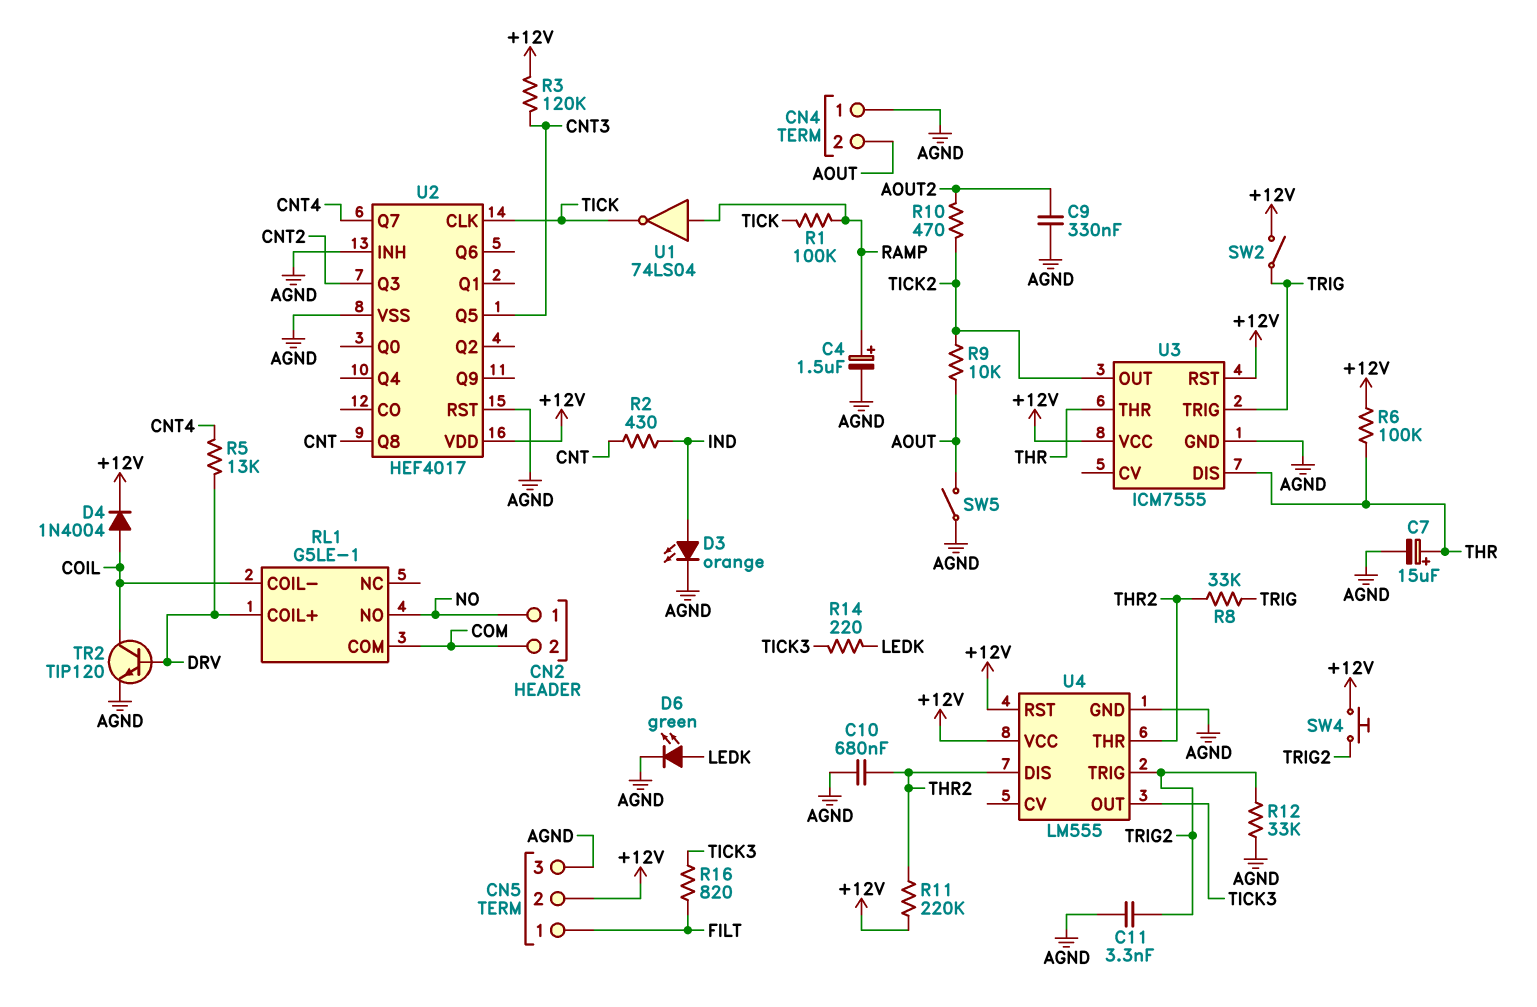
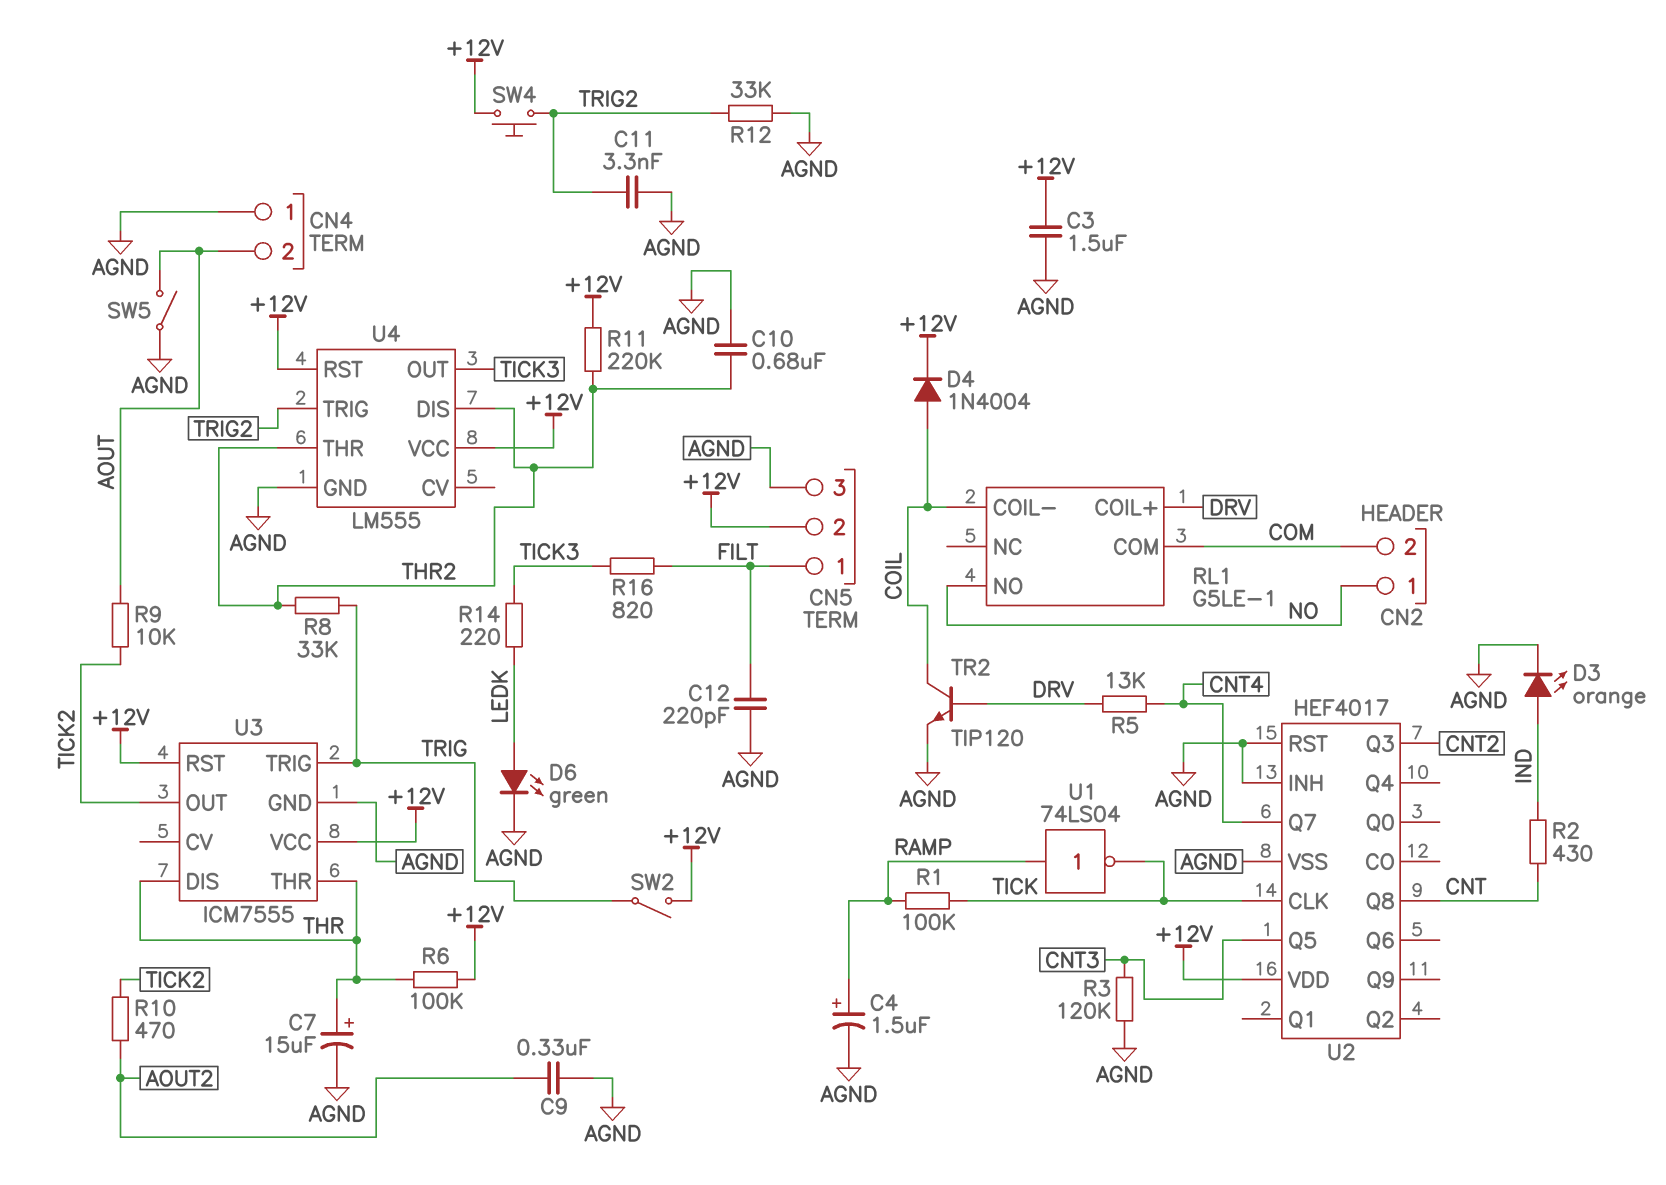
C3: none -> 1.5uF (+12V, AGND)
C12: none -> 220pF (AGND, FILT)
R3: 120k (+12V, CNT3) -> 120k (AGND, CNT3)

